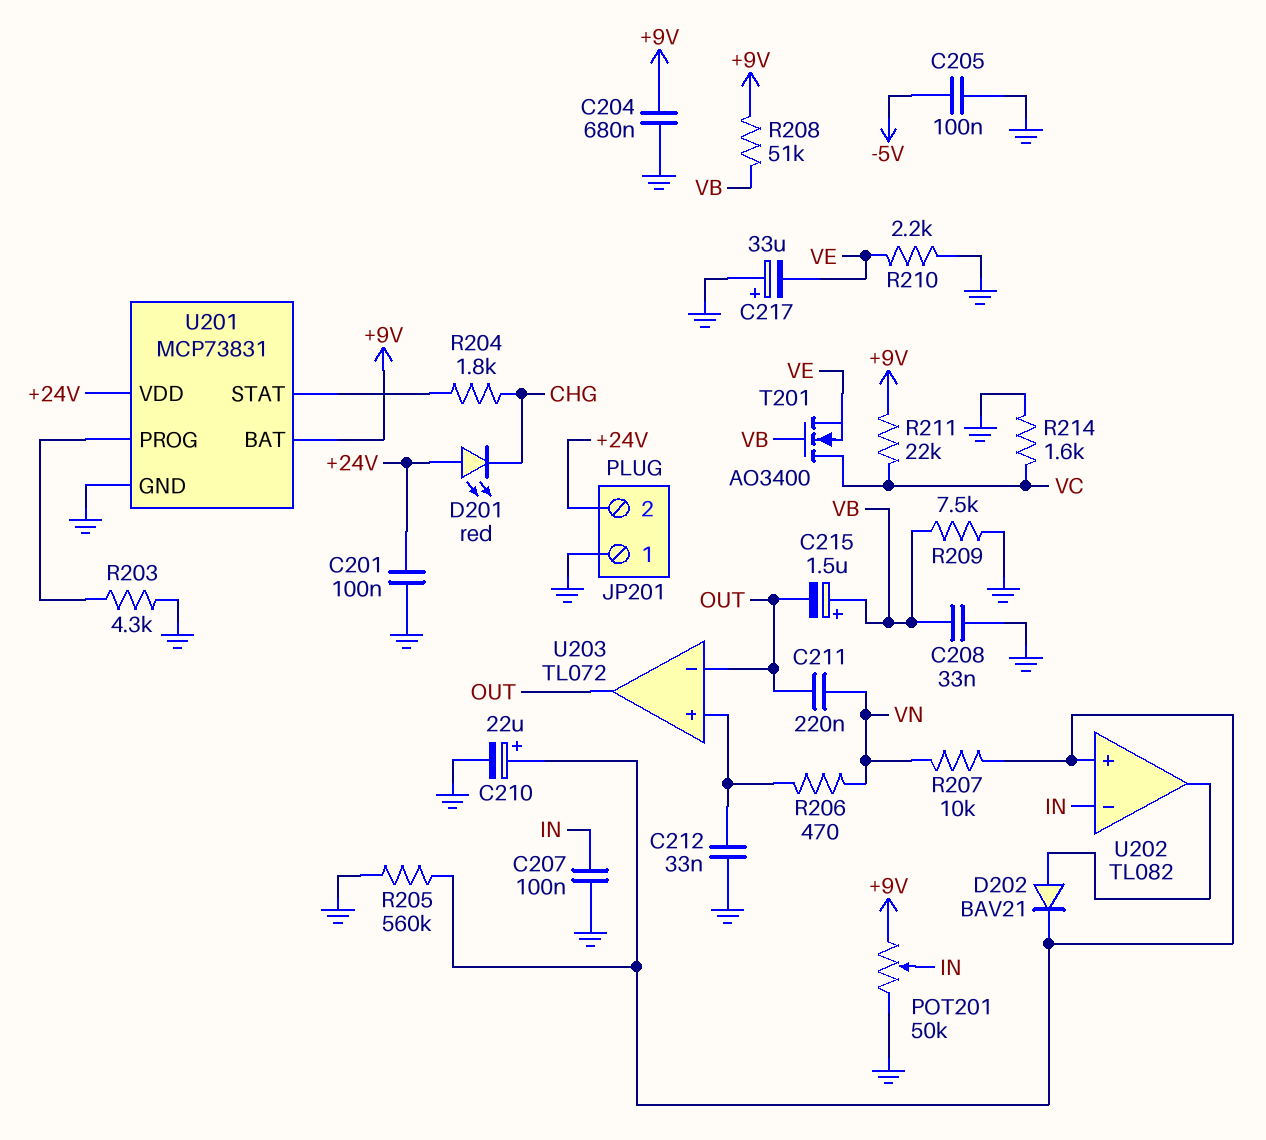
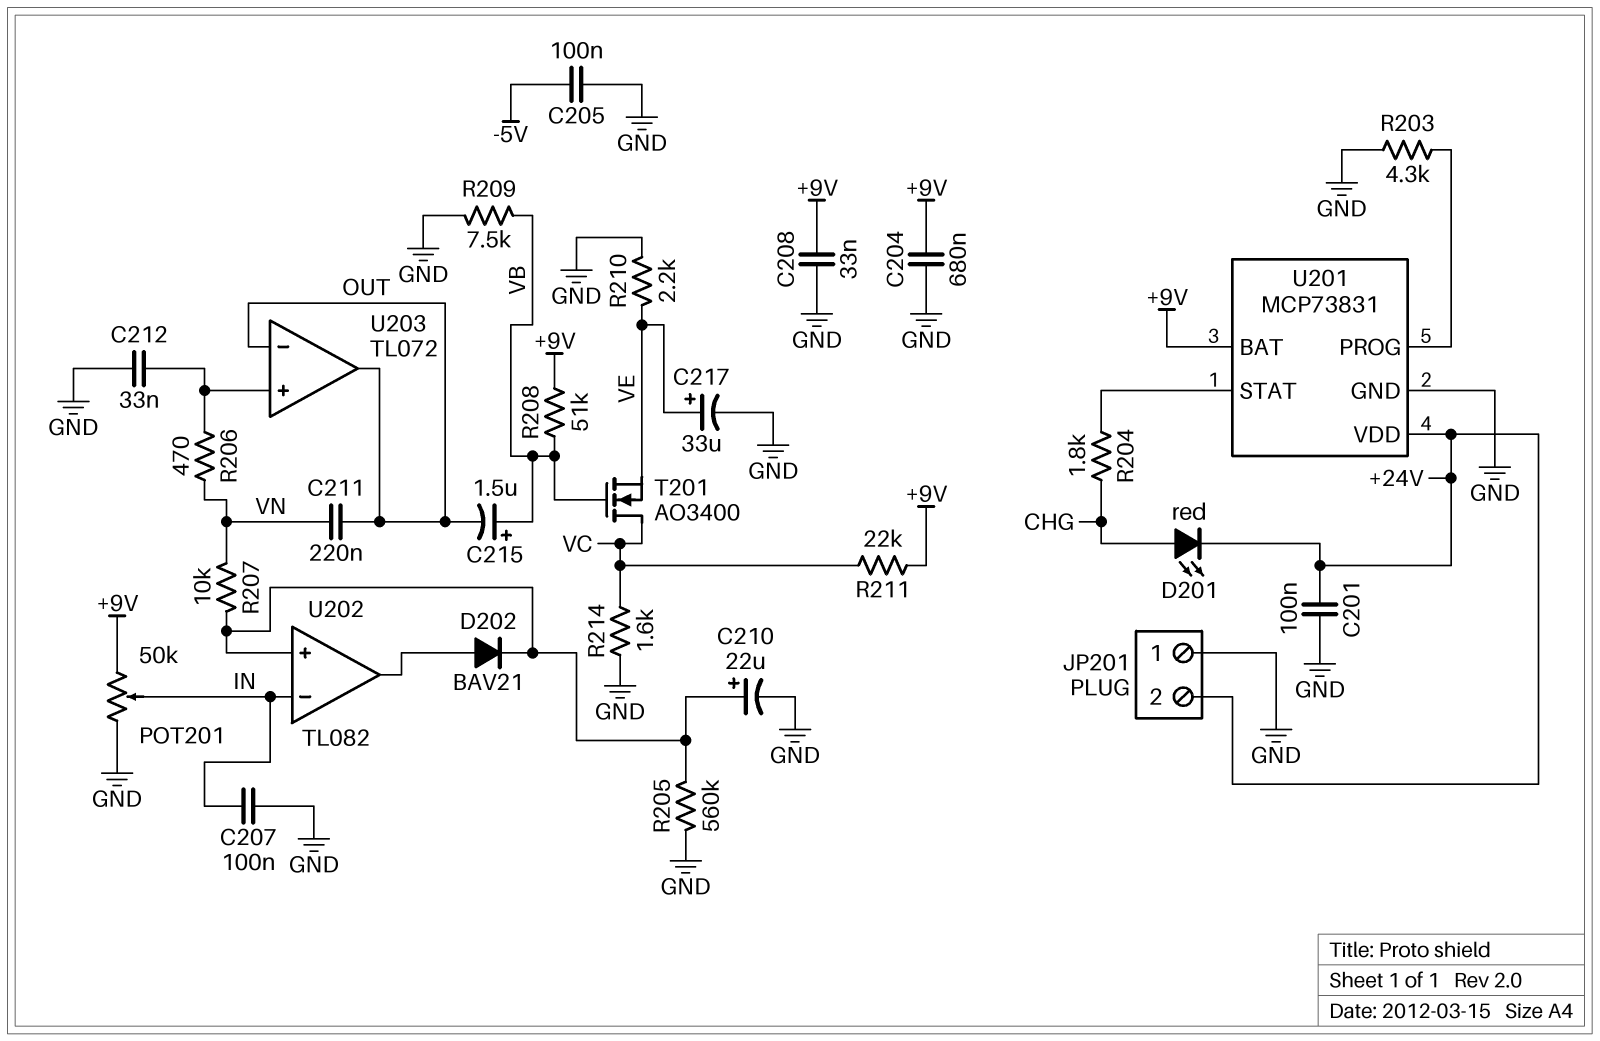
C208: 33nF (GND, VB) -> 33nF (+9V, GND)
C217: 33uF (plus GND, minus VE) -> 33uF (plus VE, minus GND)
D201: LED red (A +24V, K CHG) -> LED red (A CHG, K +24V)

